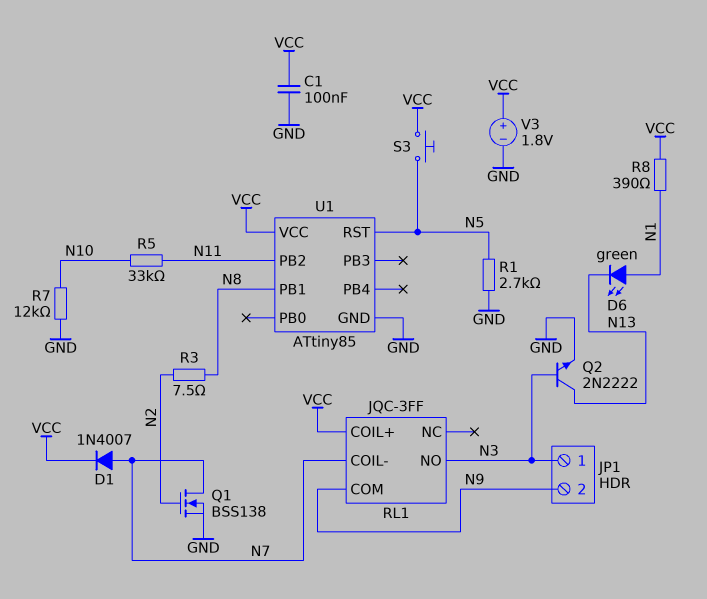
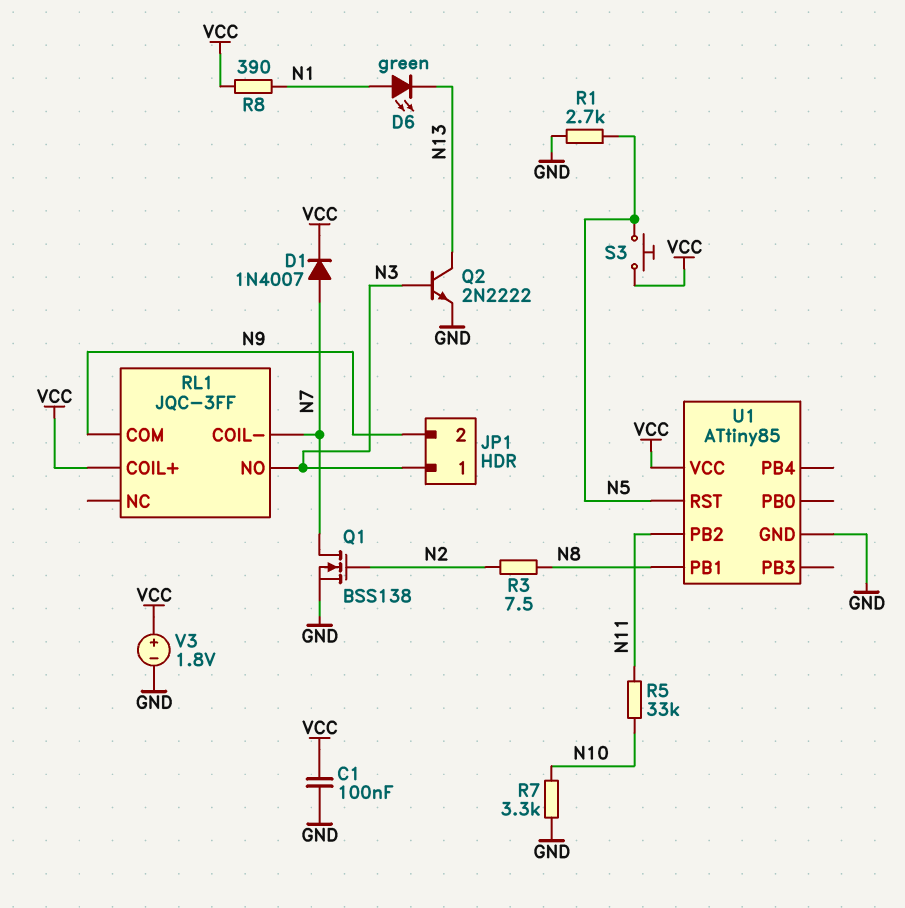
R7: 12k (GND, N10) -> 3.3k (GND, N10)

